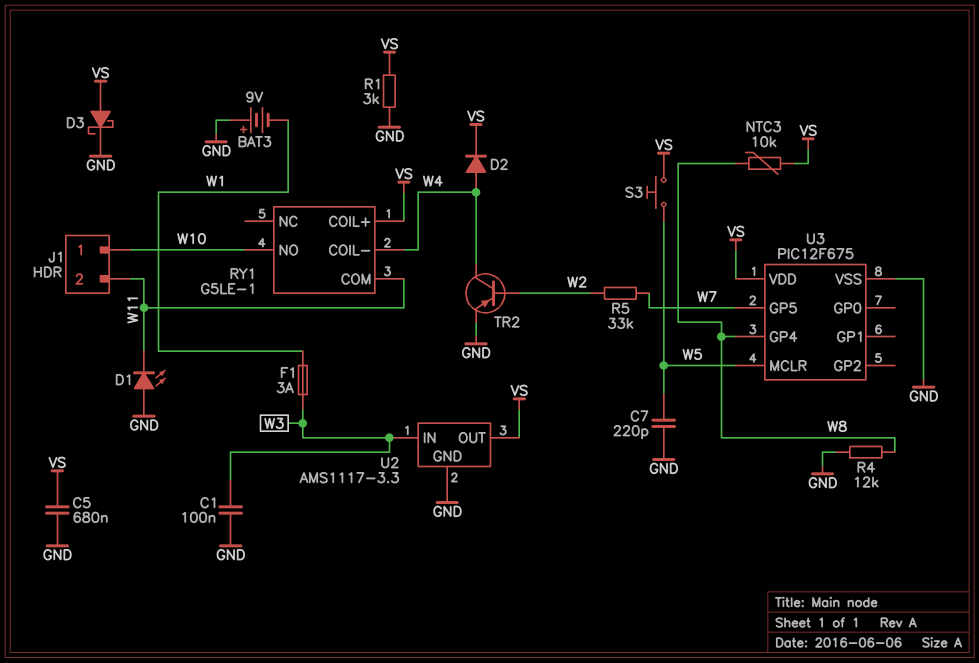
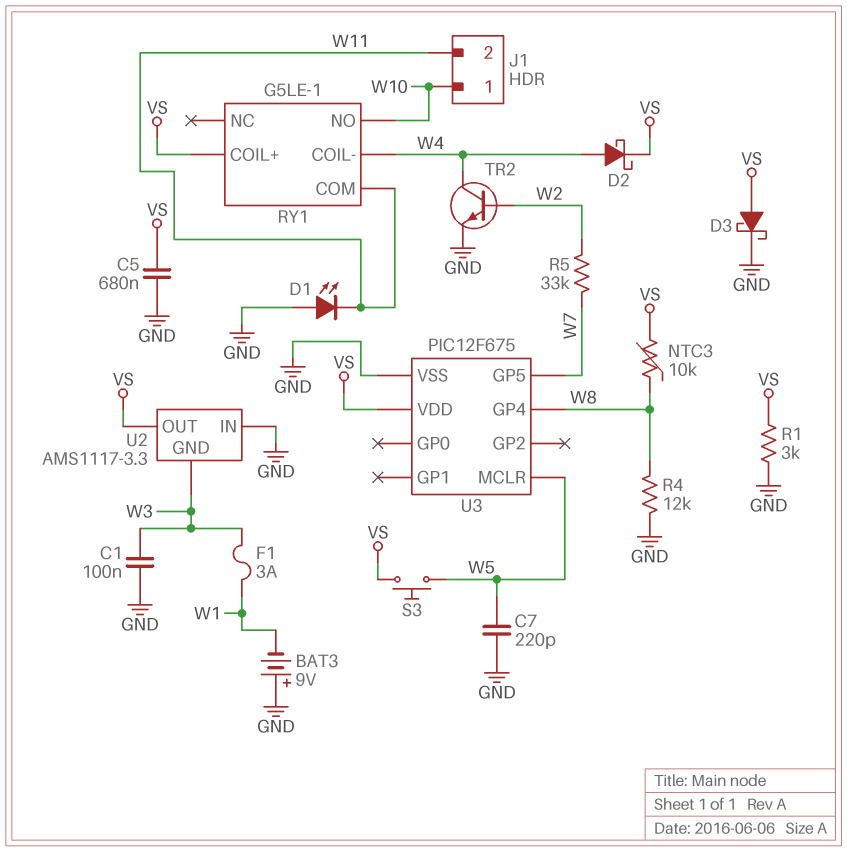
D2: diode (A W4, K VS) -> schottky (A W4, K VS)
TR2: PNP (B W2, C W4, E GND) -> NPN (B W2, C W4, E GND)
U2 pin GND: GND -> W3
U2 pin IN: W3 -> GND

